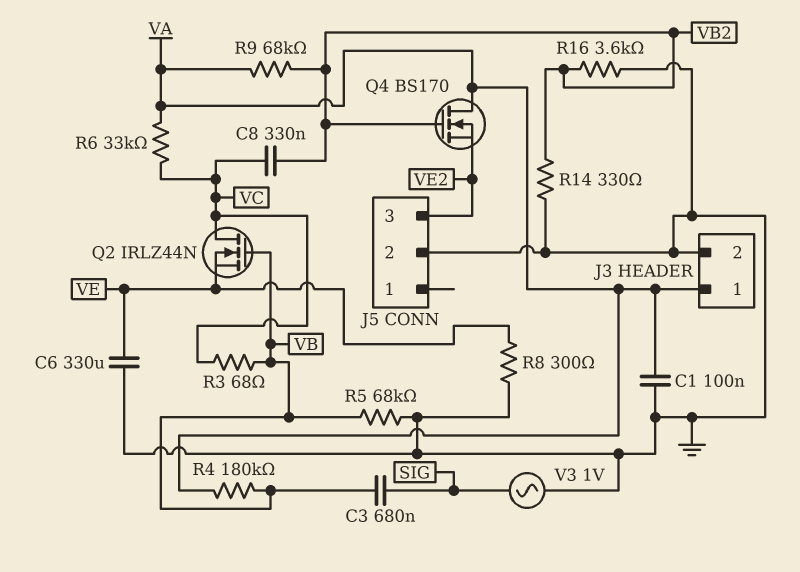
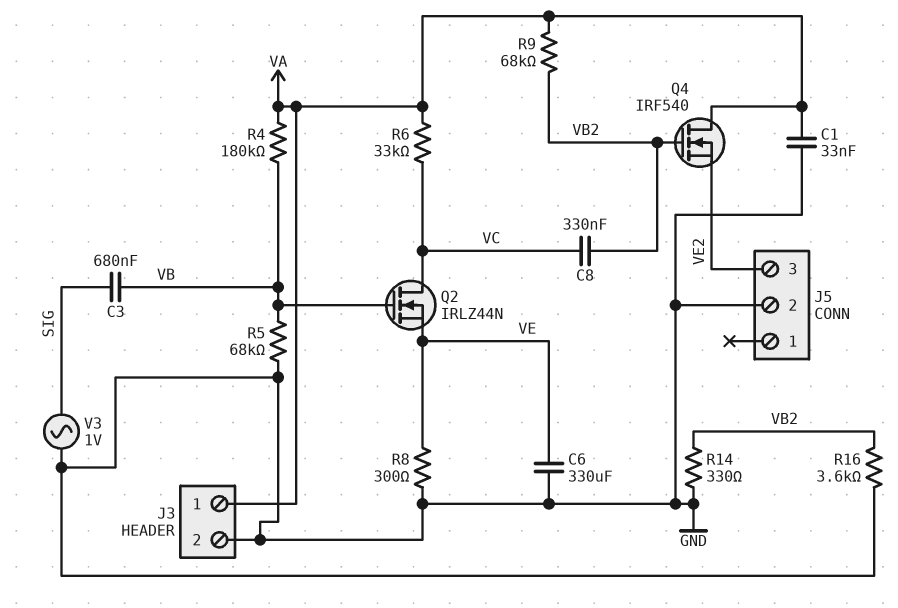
C1: 100nF (GND, VA) -> 33nF (GND, VA)
Q4: NMOS BS170 (G VB2, D VA, S VE2) -> NMOS IRF540 (G VB2, D VA, S VE2)
R3: 68 (VB, VC) -> none

